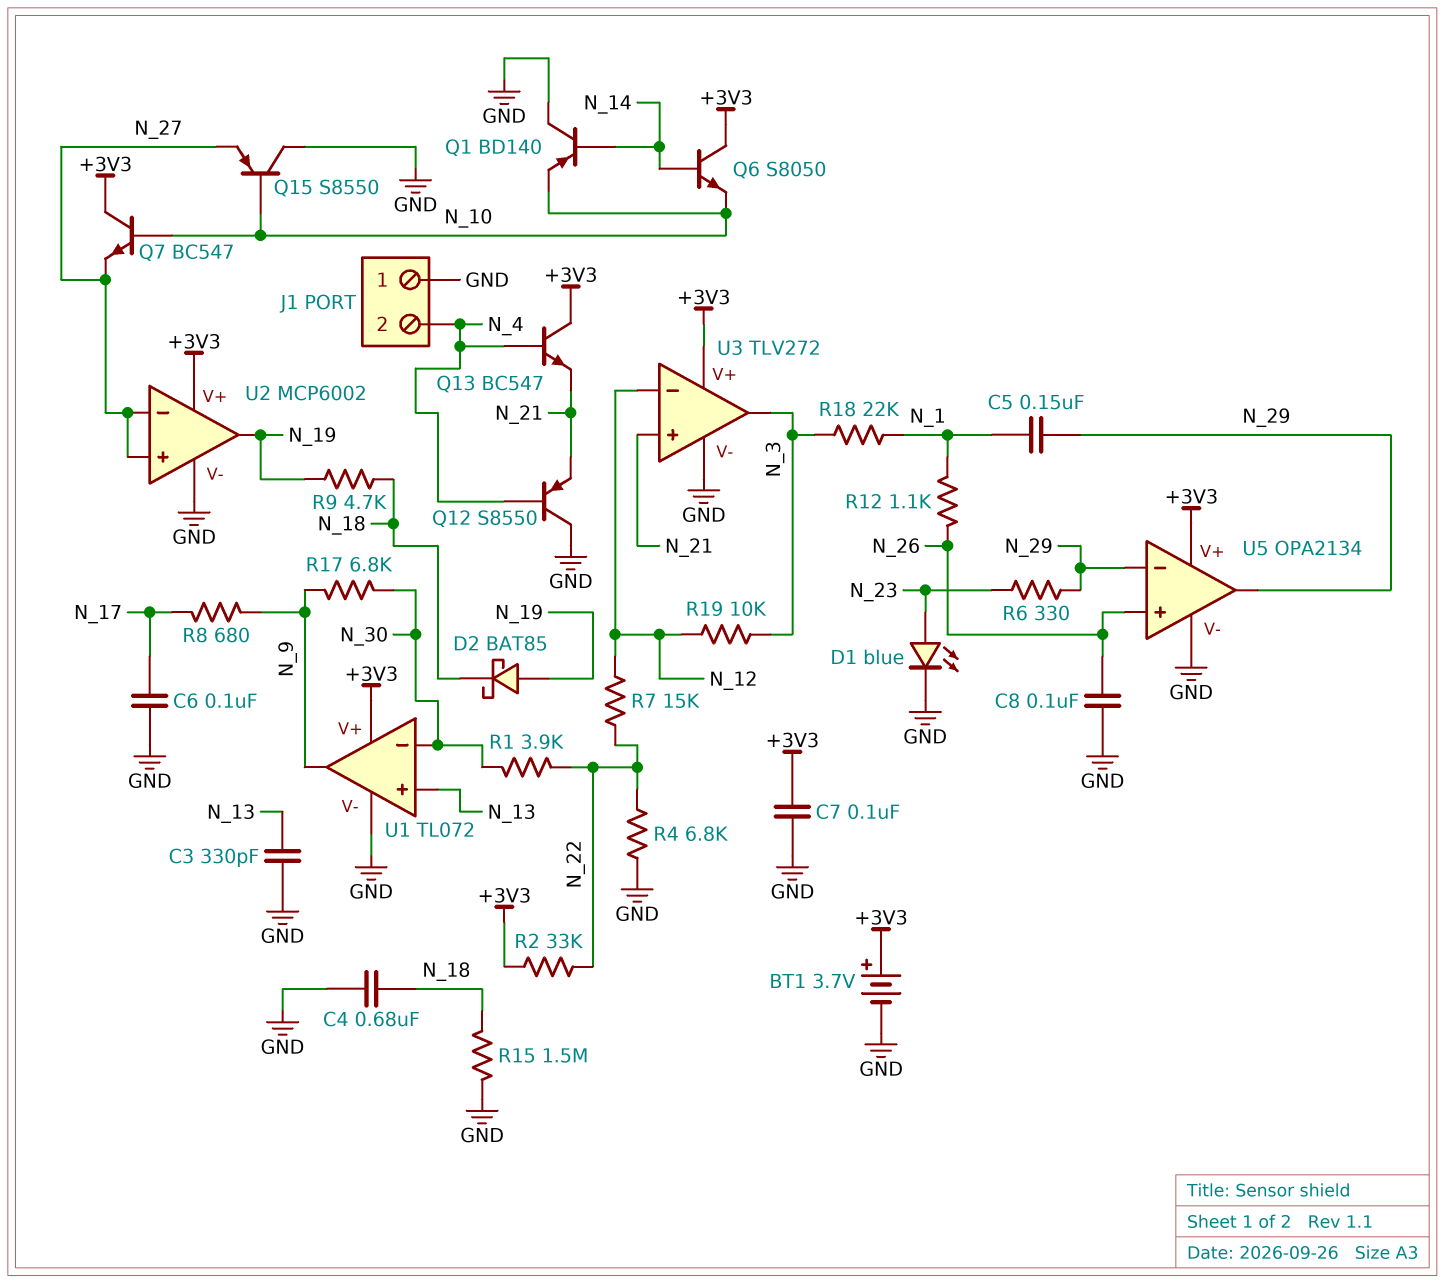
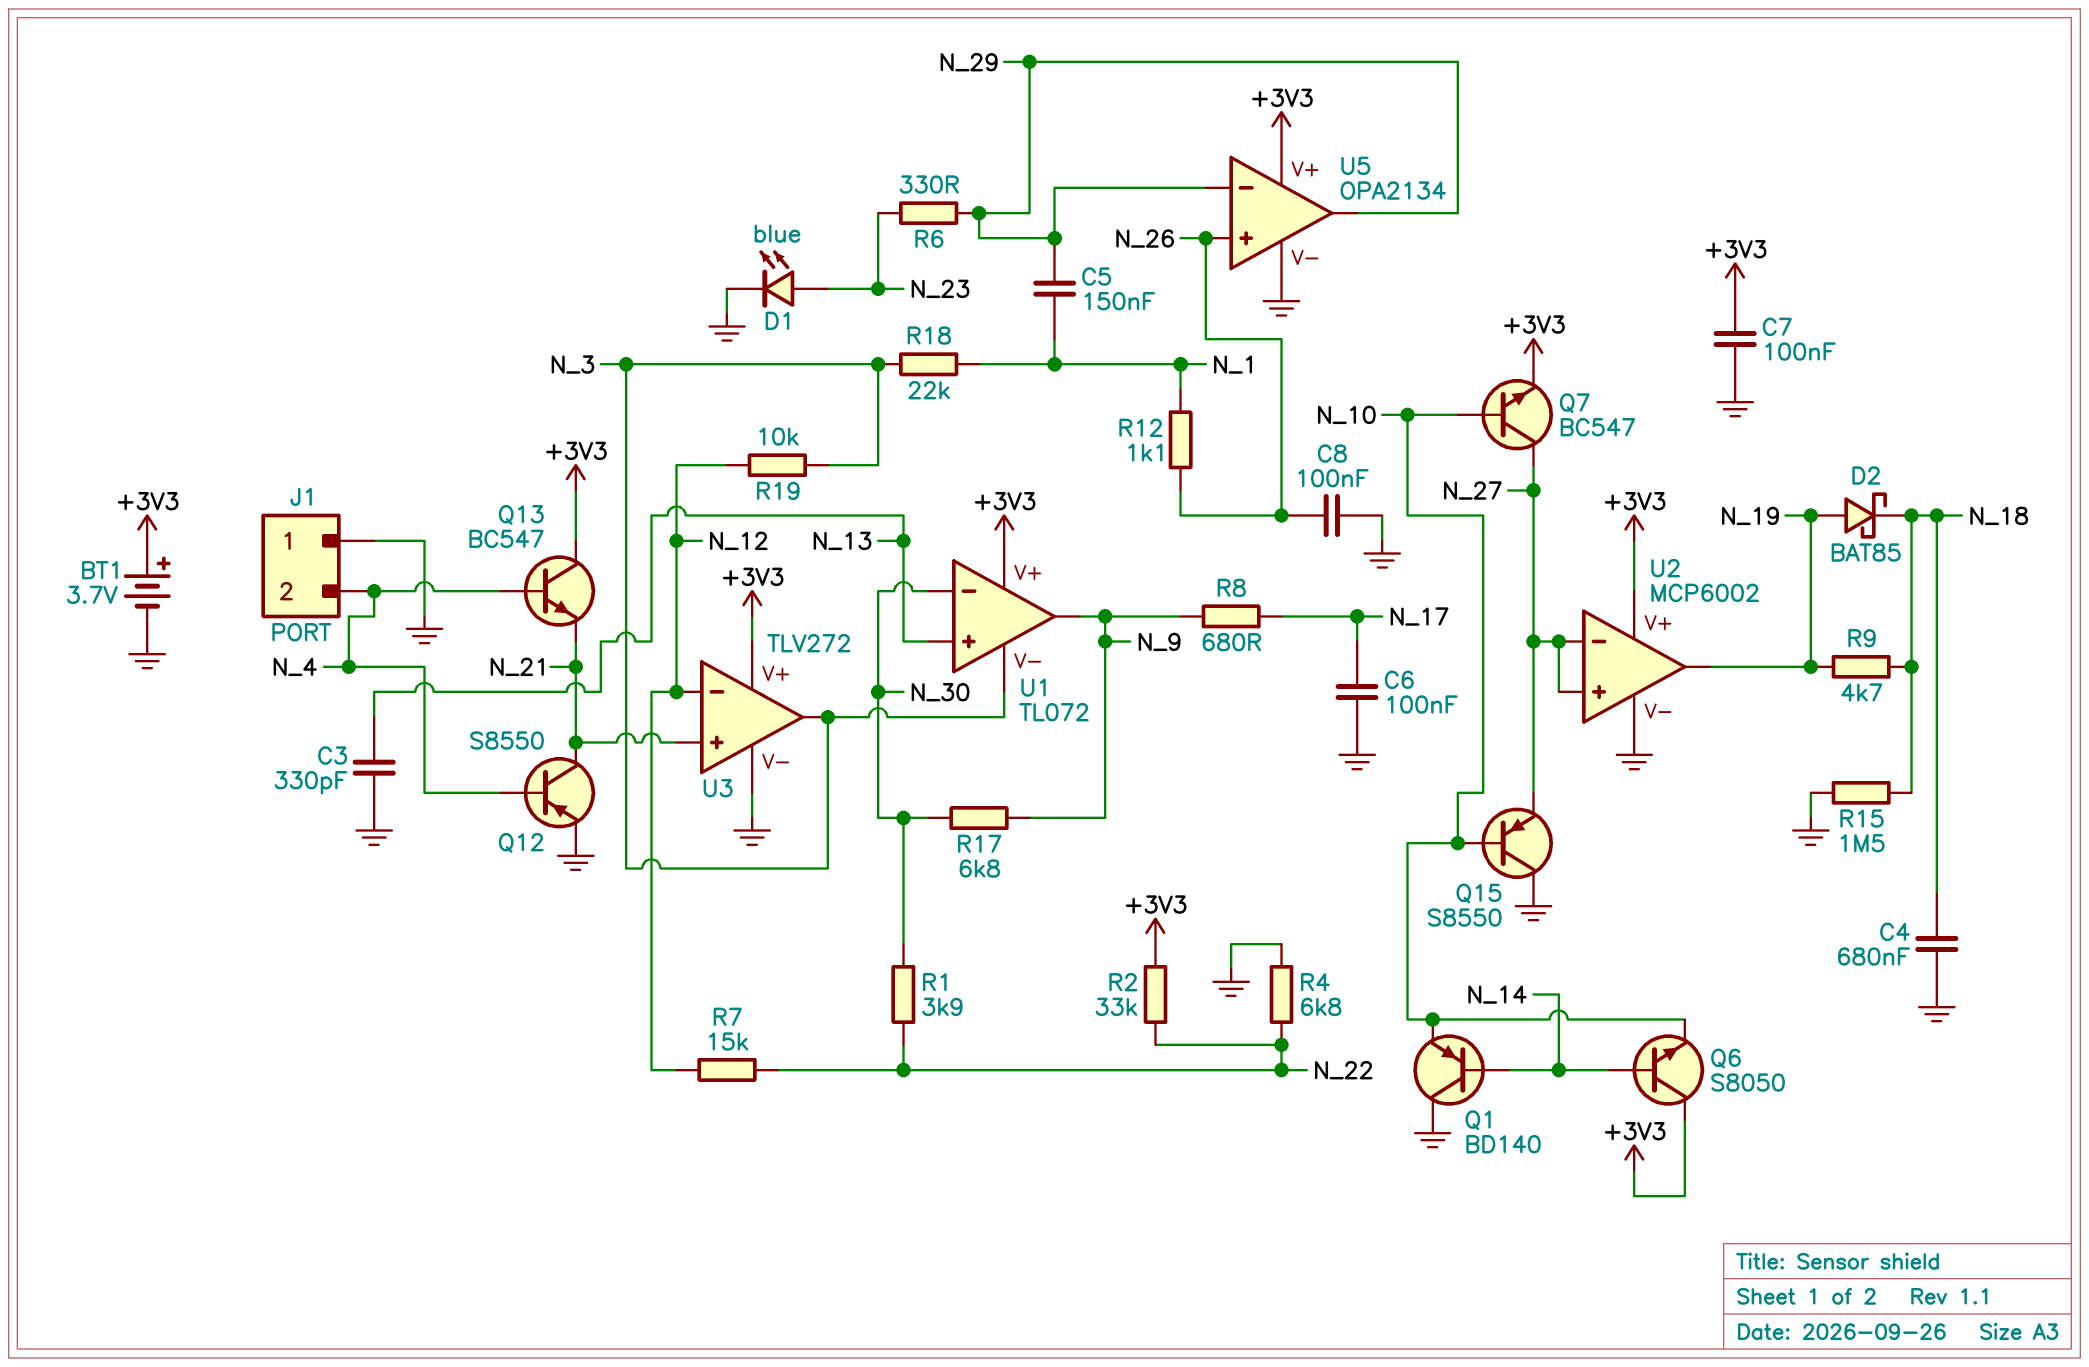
Q7: NPN BC547 (B N_10, C +3V3, E N_27) -> NPN BC547 (B N_10, C N_27, E +3V3)
Q12: PNP S8550 (B N_4, C GND, E N_21) -> PNP S8550 (B N_4, C N_21, E GND)
U1 pin V-: GND -> N_3

